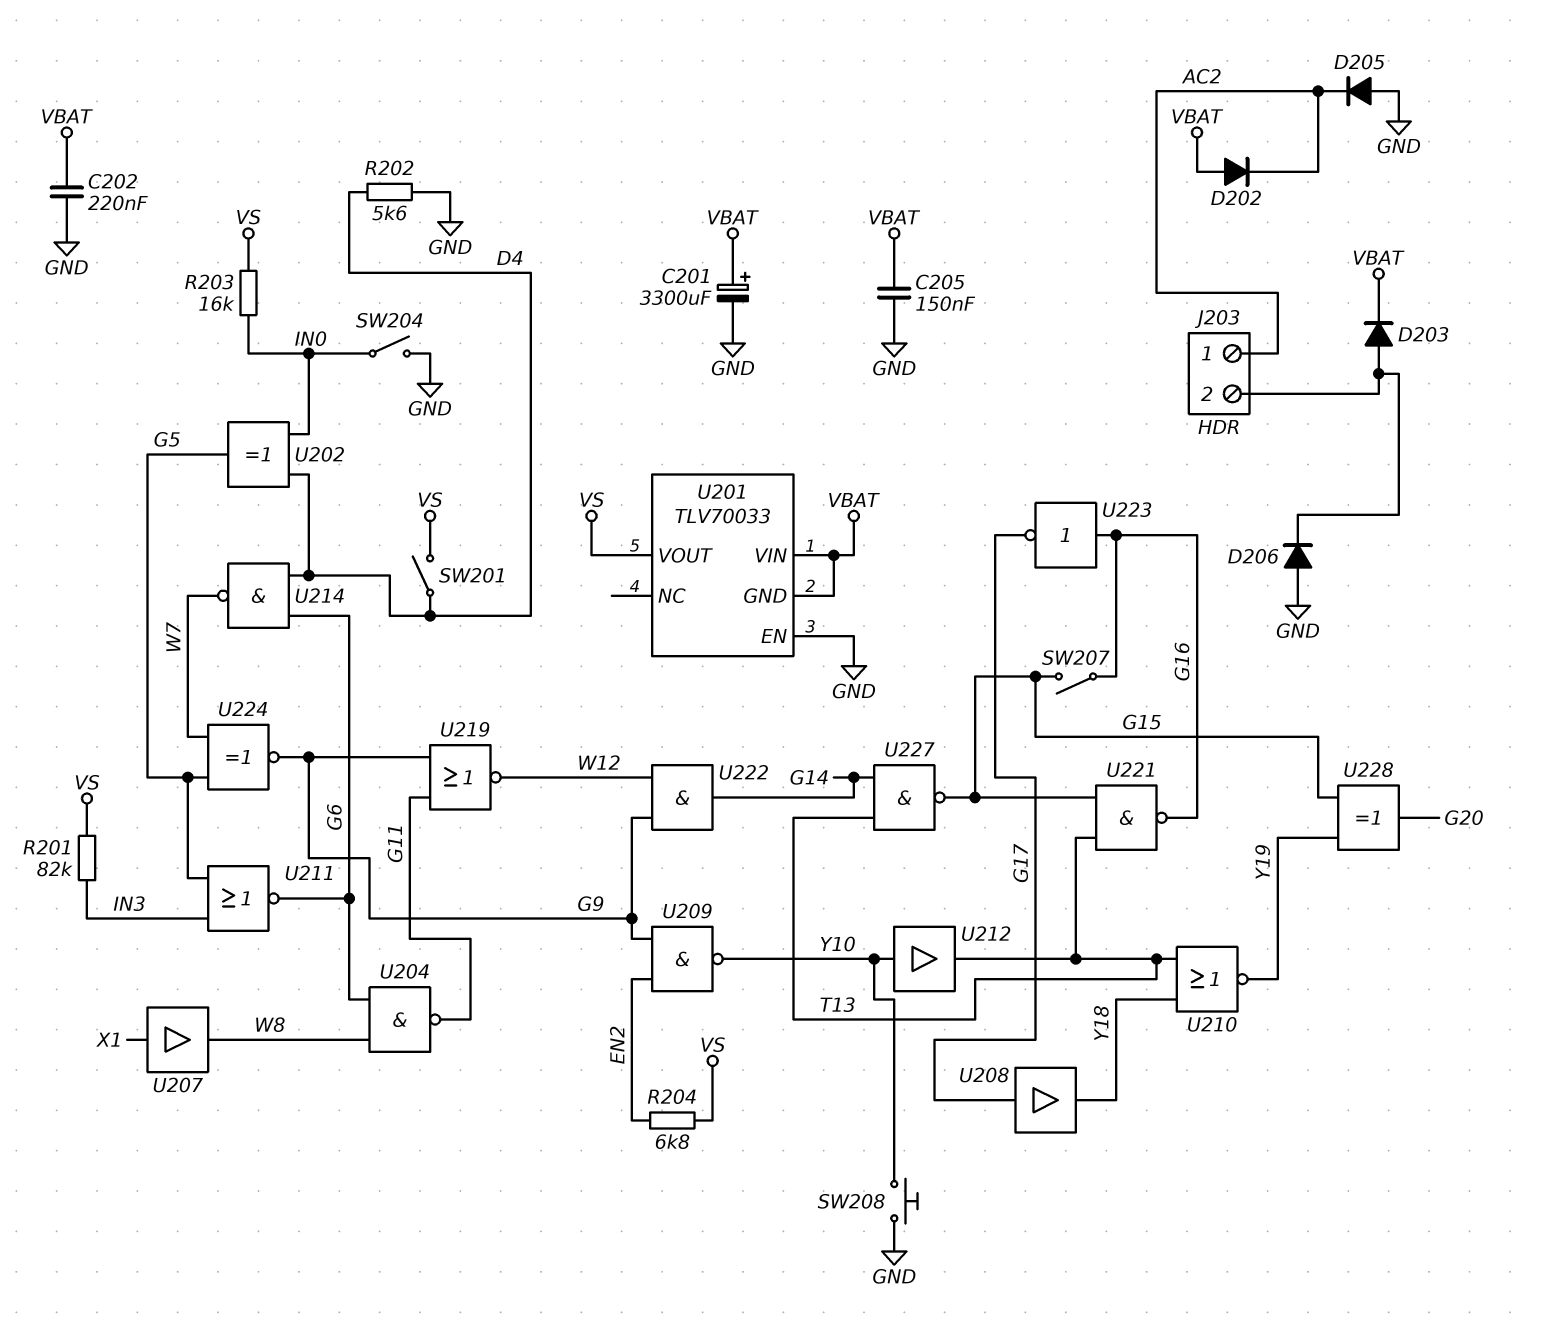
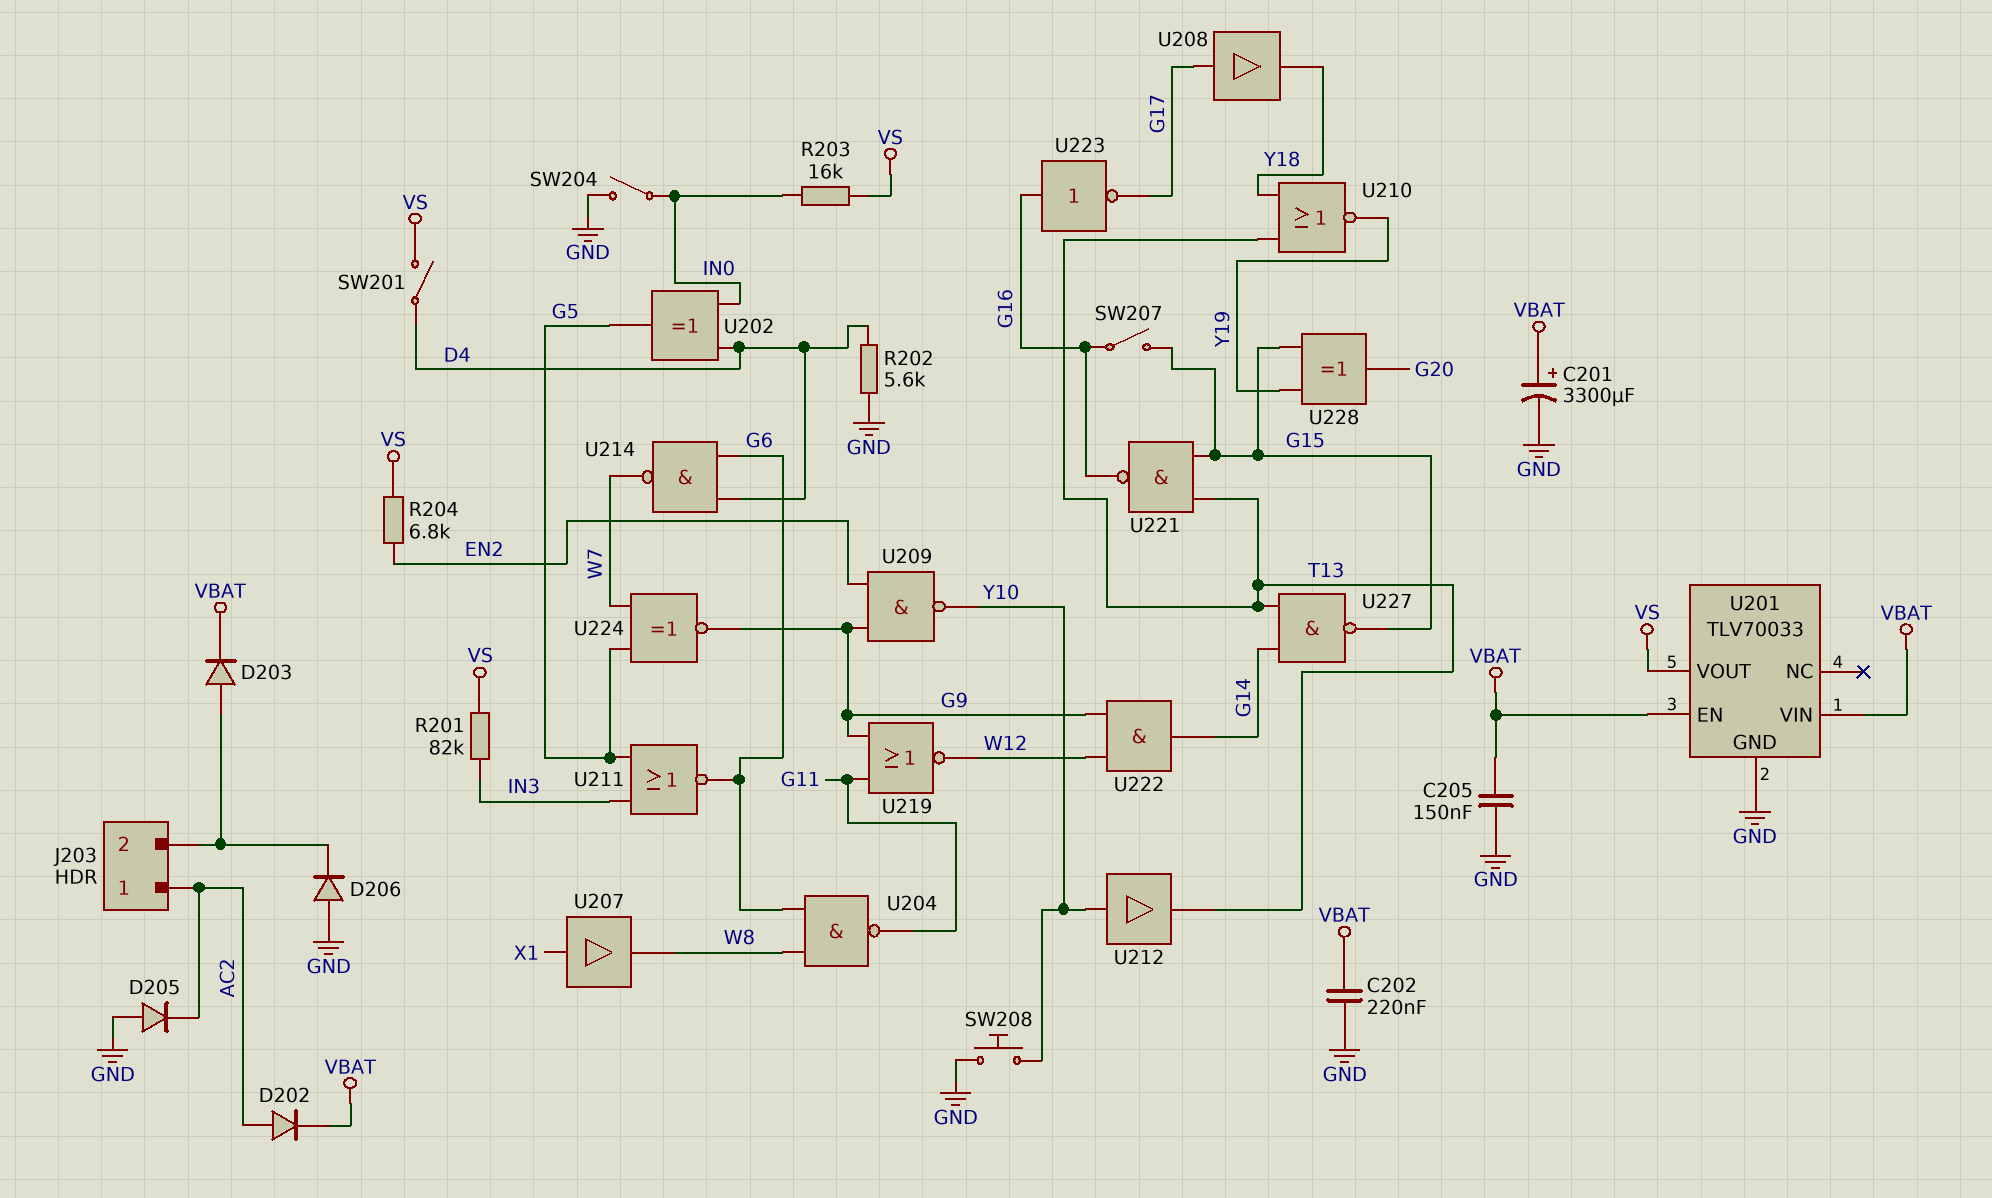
D202: diode (A VBAT, K AC2) -> diode (A AC2, K VBAT)
U201 pin EN: GND -> VBAT
U201 pin GND: VBAT -> GND

